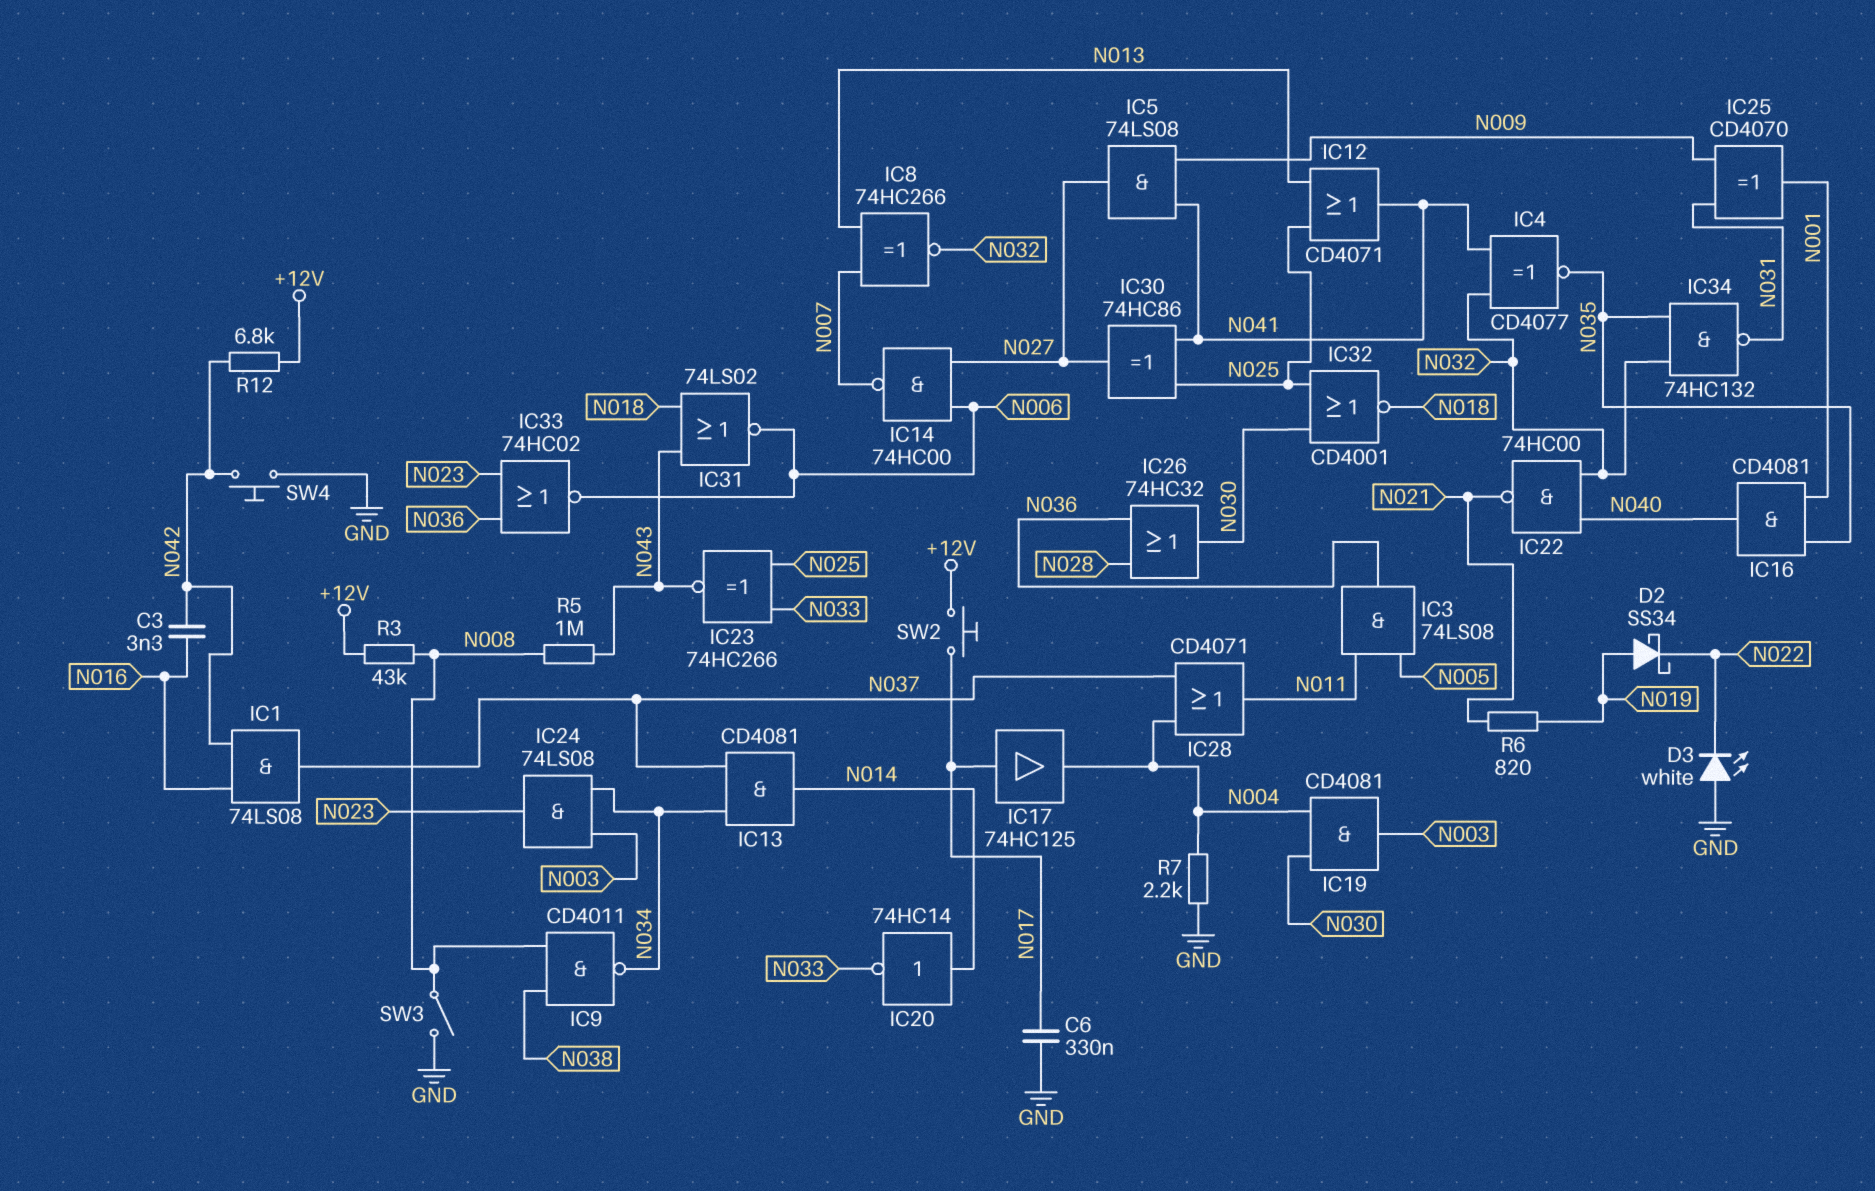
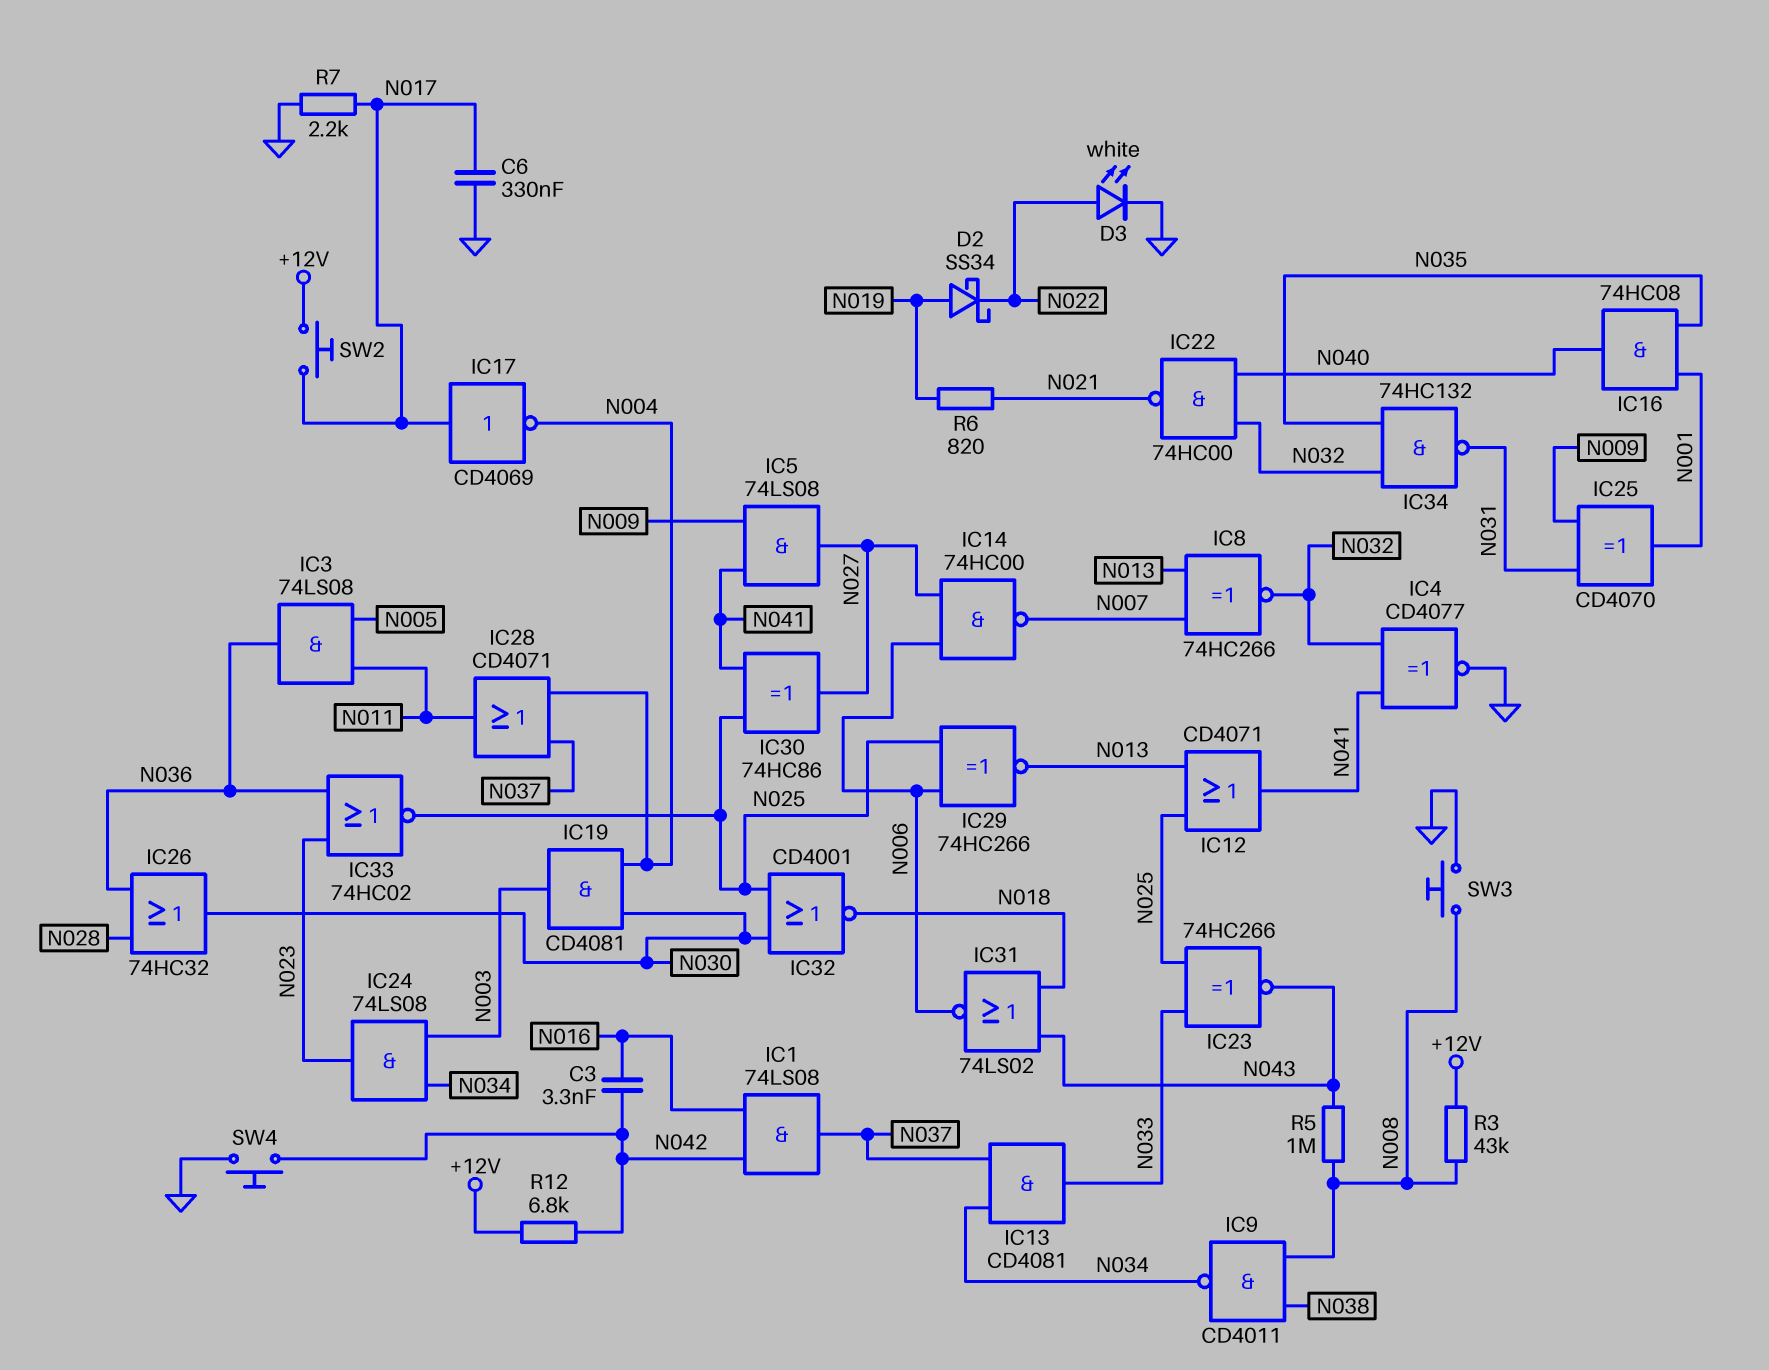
D3: LED white (A GND, K N022) -> LED white (A N022, K GND)
IC4: XNOR CD4077 (in N032, in N041, out N035) -> XNOR CD4077 (in N032, in N041, out GND)
IC13: AND CD4081 (in N034, in N037, out N014) -> AND CD4081 (in N034, in N037, out N033)
IC16: AND CD4081 (in N001, in N035, out N040) -> AND 74HC08 (in N001, in N035, out N040)
IC17: buffer 74HC125 (in N017, out N004) -> NOT CD4069 (in N017, out N004)
IC20: NOT 74HC14 (in N014, out N033) -> none
IC29: none -> XNOR 74HC266 (in N006, in N025, out N013)
IC33: NOR 74HC02 (in N023, in N036, out N006) -> NOR 74HC02 (in N023, in N036, out N025)
R7: 2.2k (GND, N004) -> 2.2k (GND, N017)
SW3: switch (GND, N008) -> button (GND, N008)

